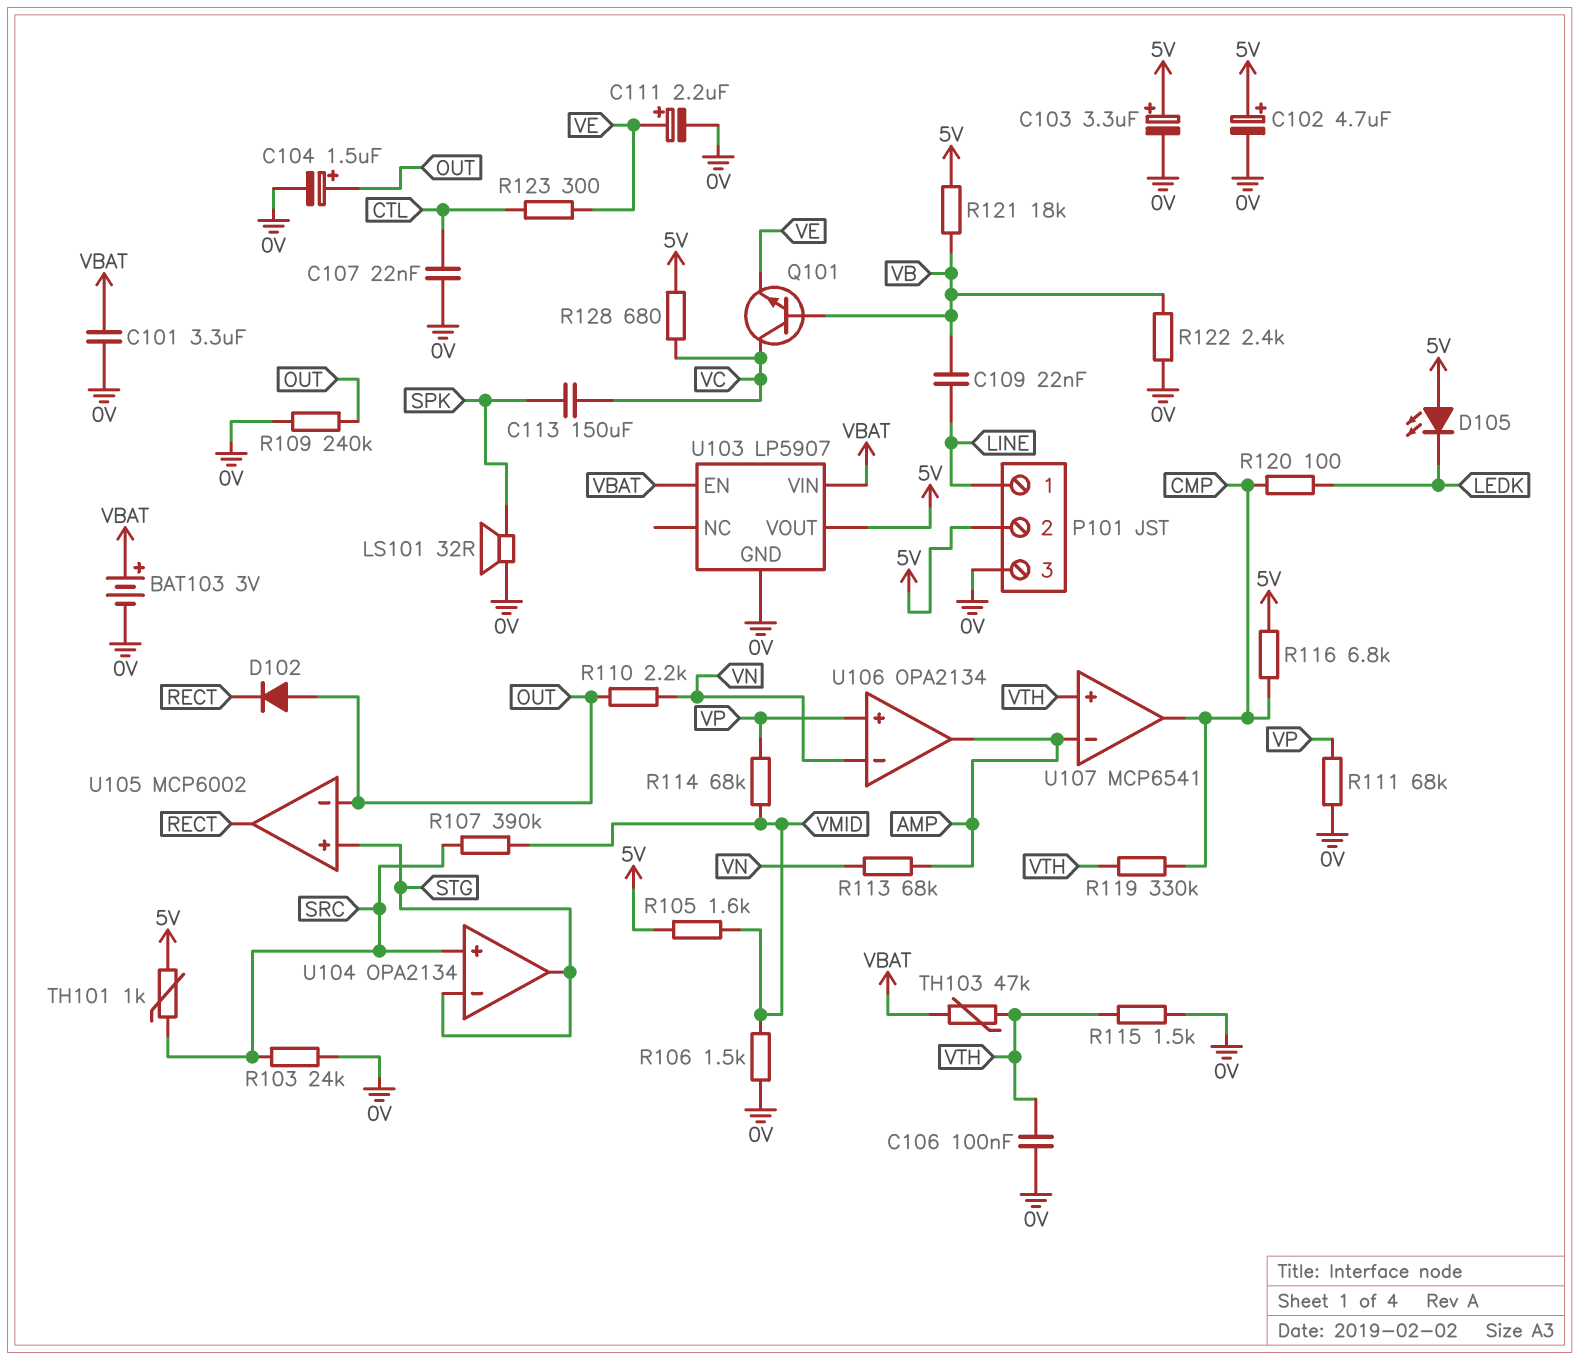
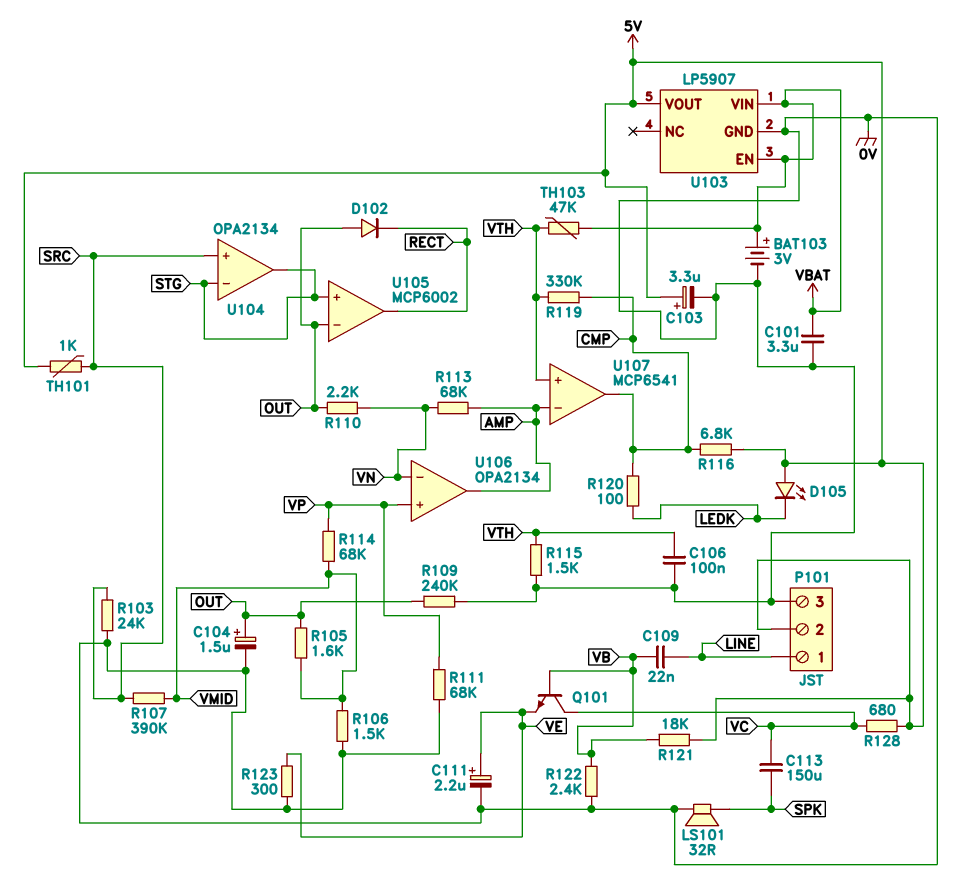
C102: 4.7uF (plus 5V, minus 0V) -> none
C107: 22nF (0V, CTL) -> none
R105: 1.6k (5V, VMID) -> 1.6k (OUT, VMID)
R123: 300 (CTL, VE) -> 300 (0V, VE)

